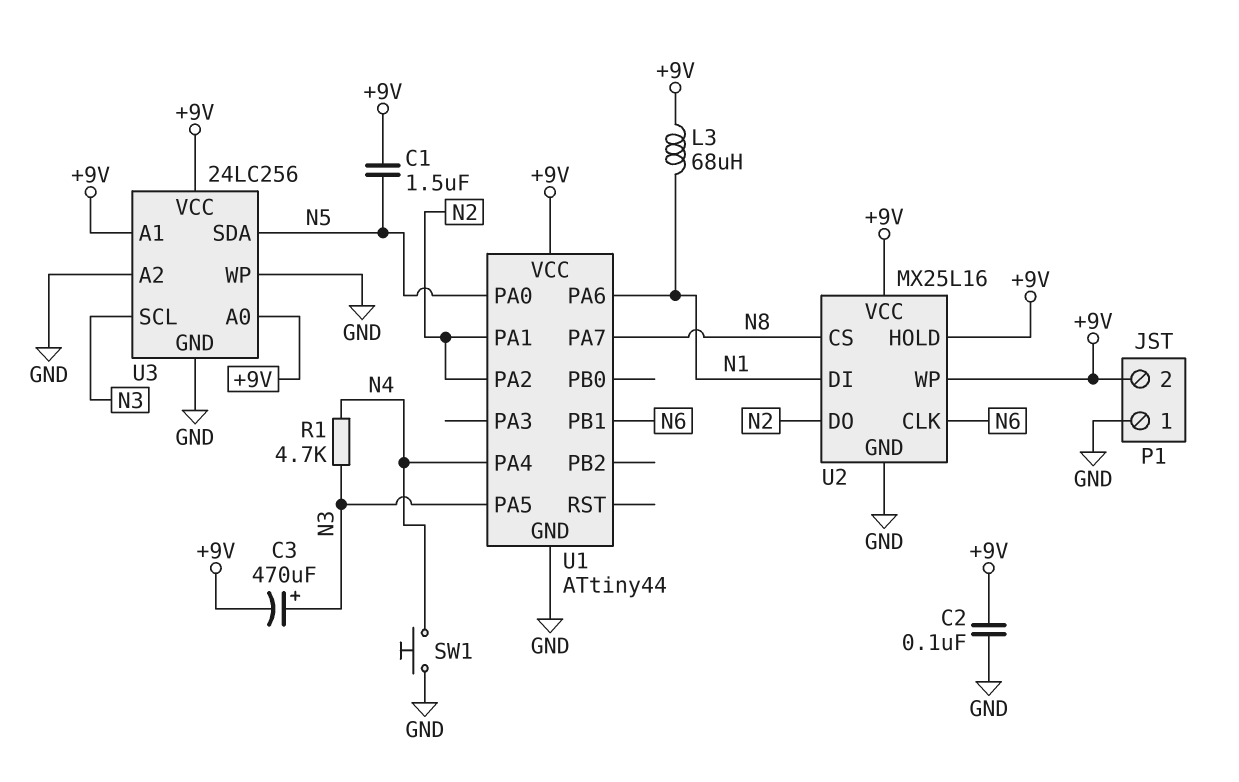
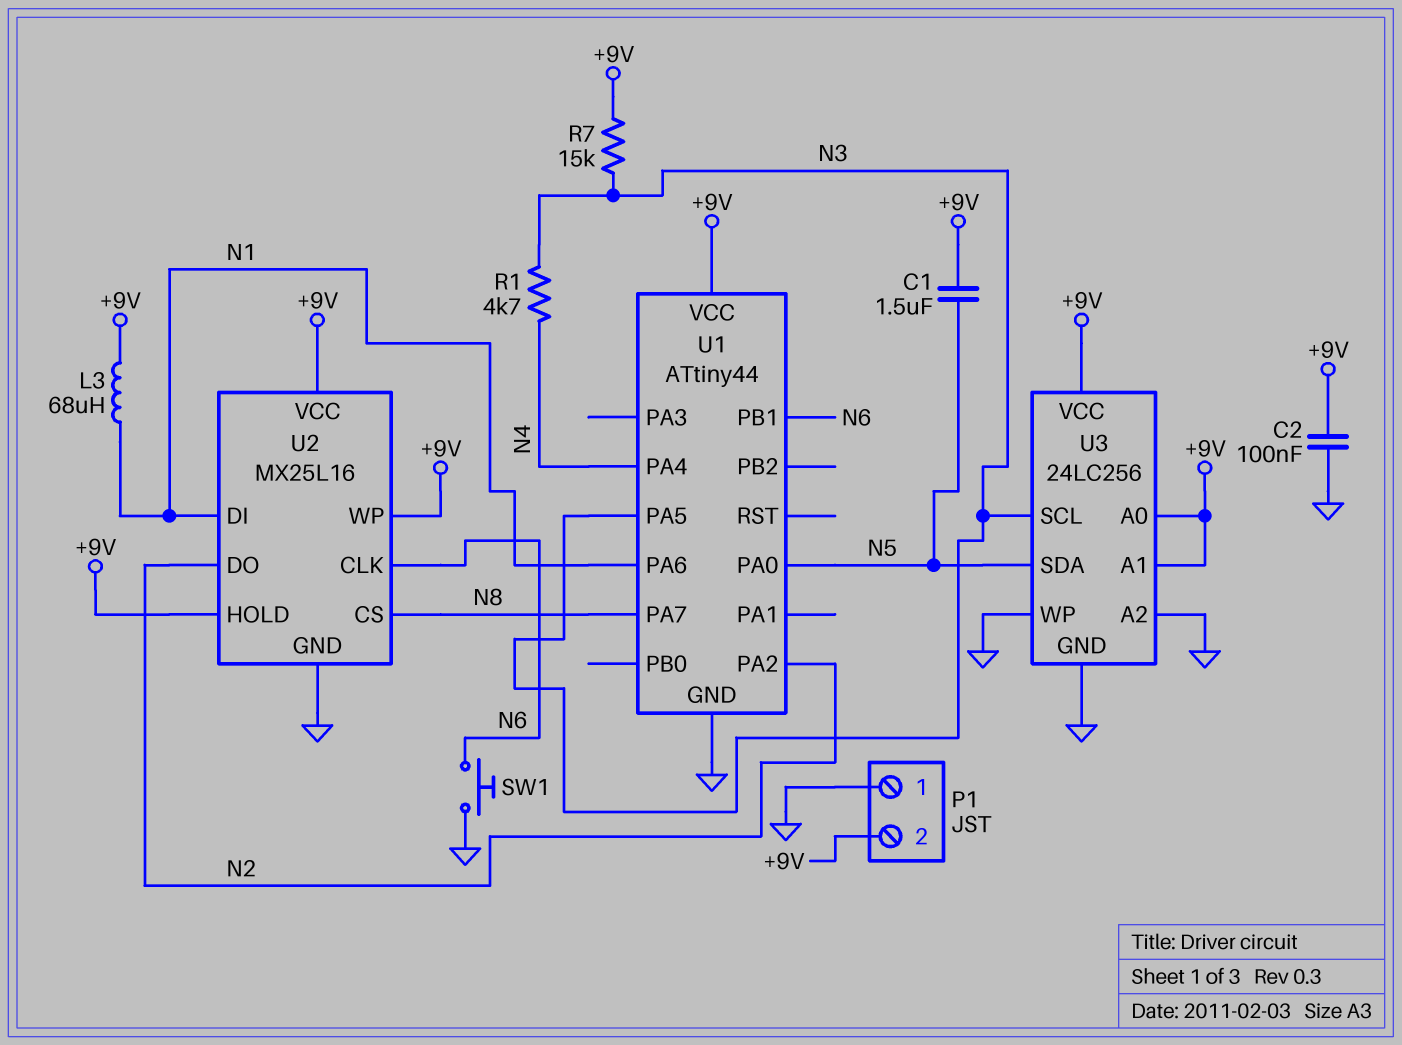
C3: 470uF (plus N3, minus +9V) -> none
R7: none -> 15k (+9V, N3)
SW1: button (GND, N4) -> button (GND, N6)
U1 pin PA1: N2 -> none

